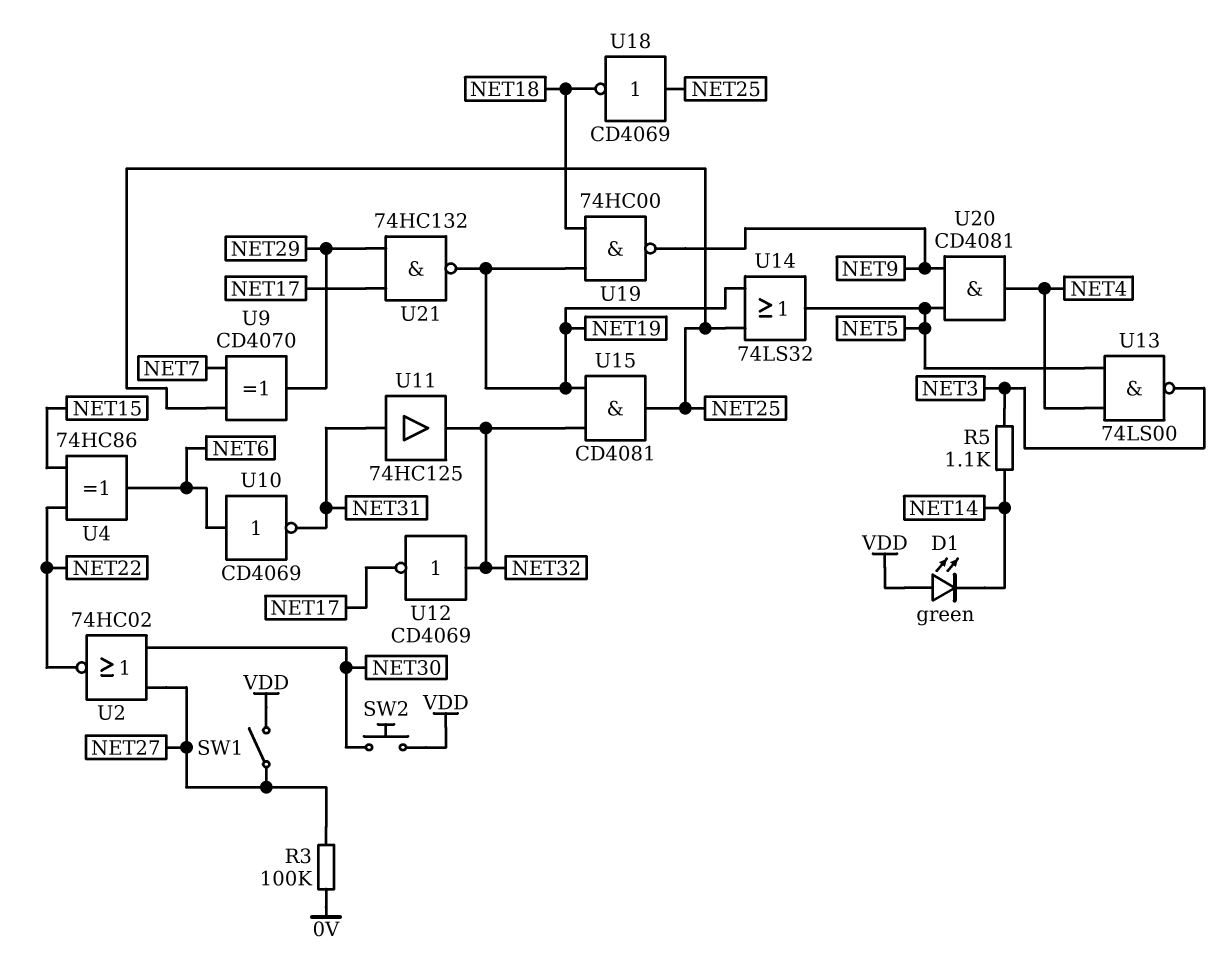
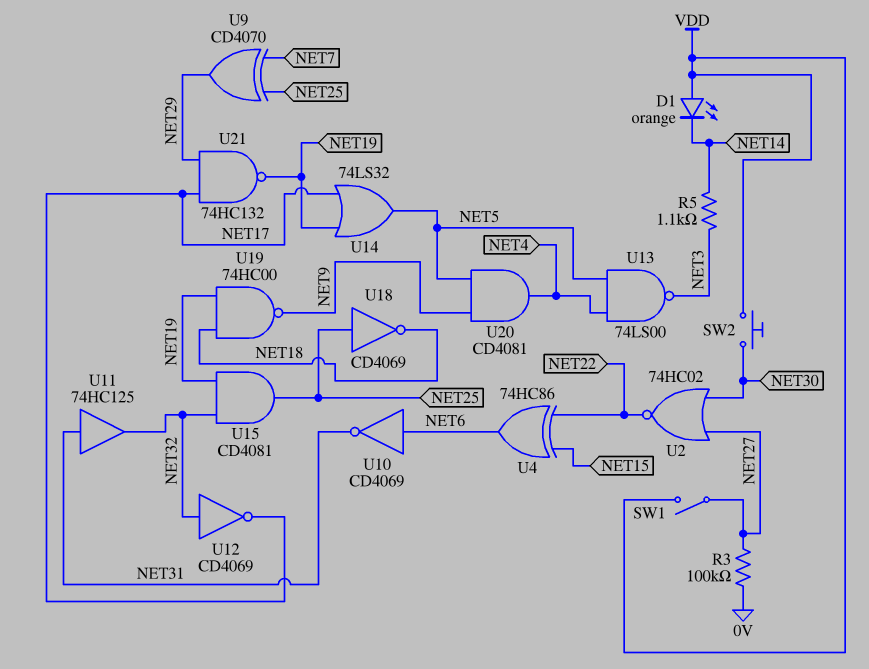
D1: LED green (A VDD, K NET14) -> LED orange (A VDD, K NET14)
U14: OR 74LS32 (in NET19, in NET25, out NET5) -> OR 74LS32 (in NET17, in NET19, out NET5)

